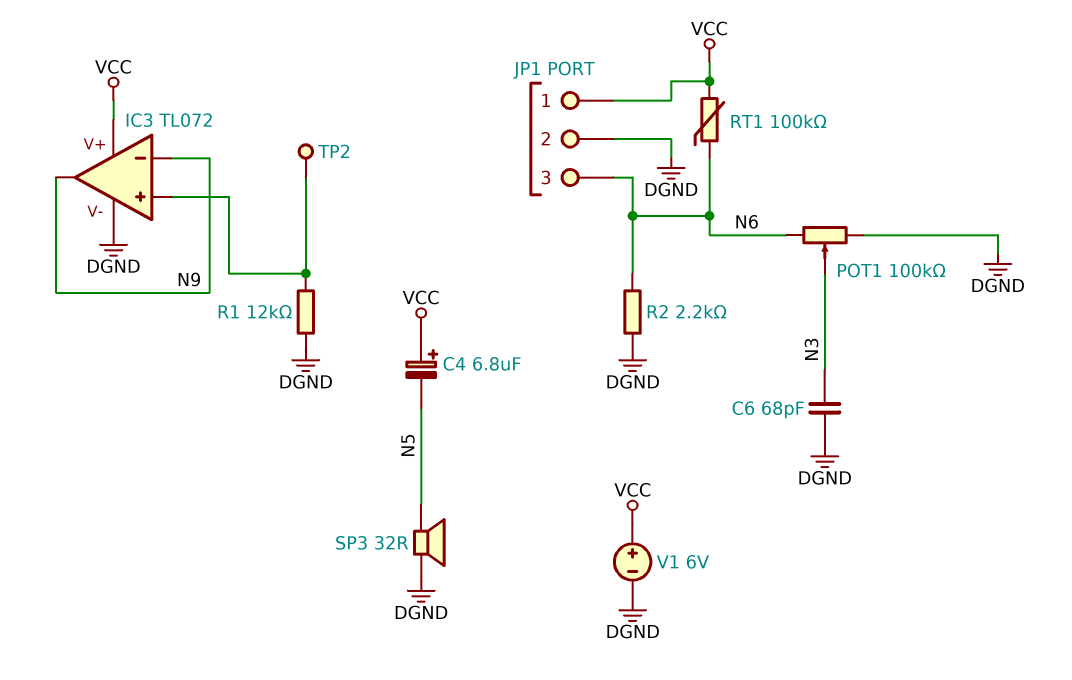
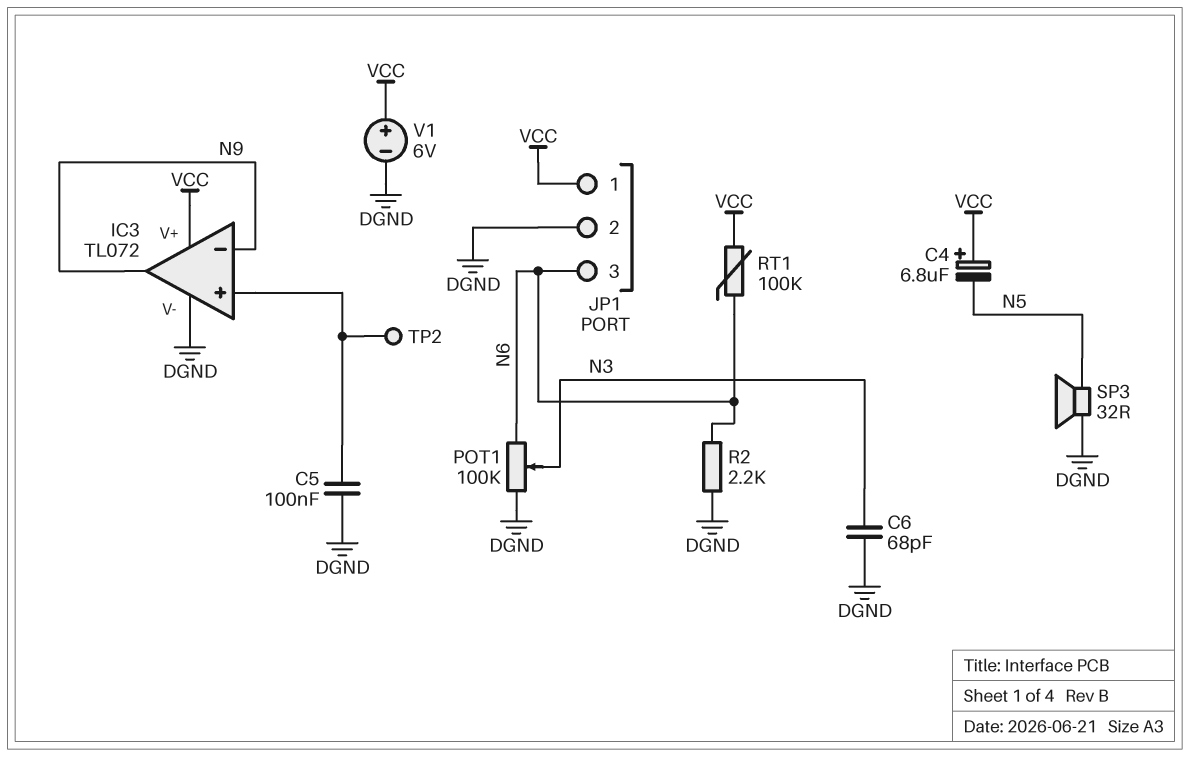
C5: none -> 100nF (DGND, IC3/in+)
R1: 12k (DGND, IC3/in+) -> none

